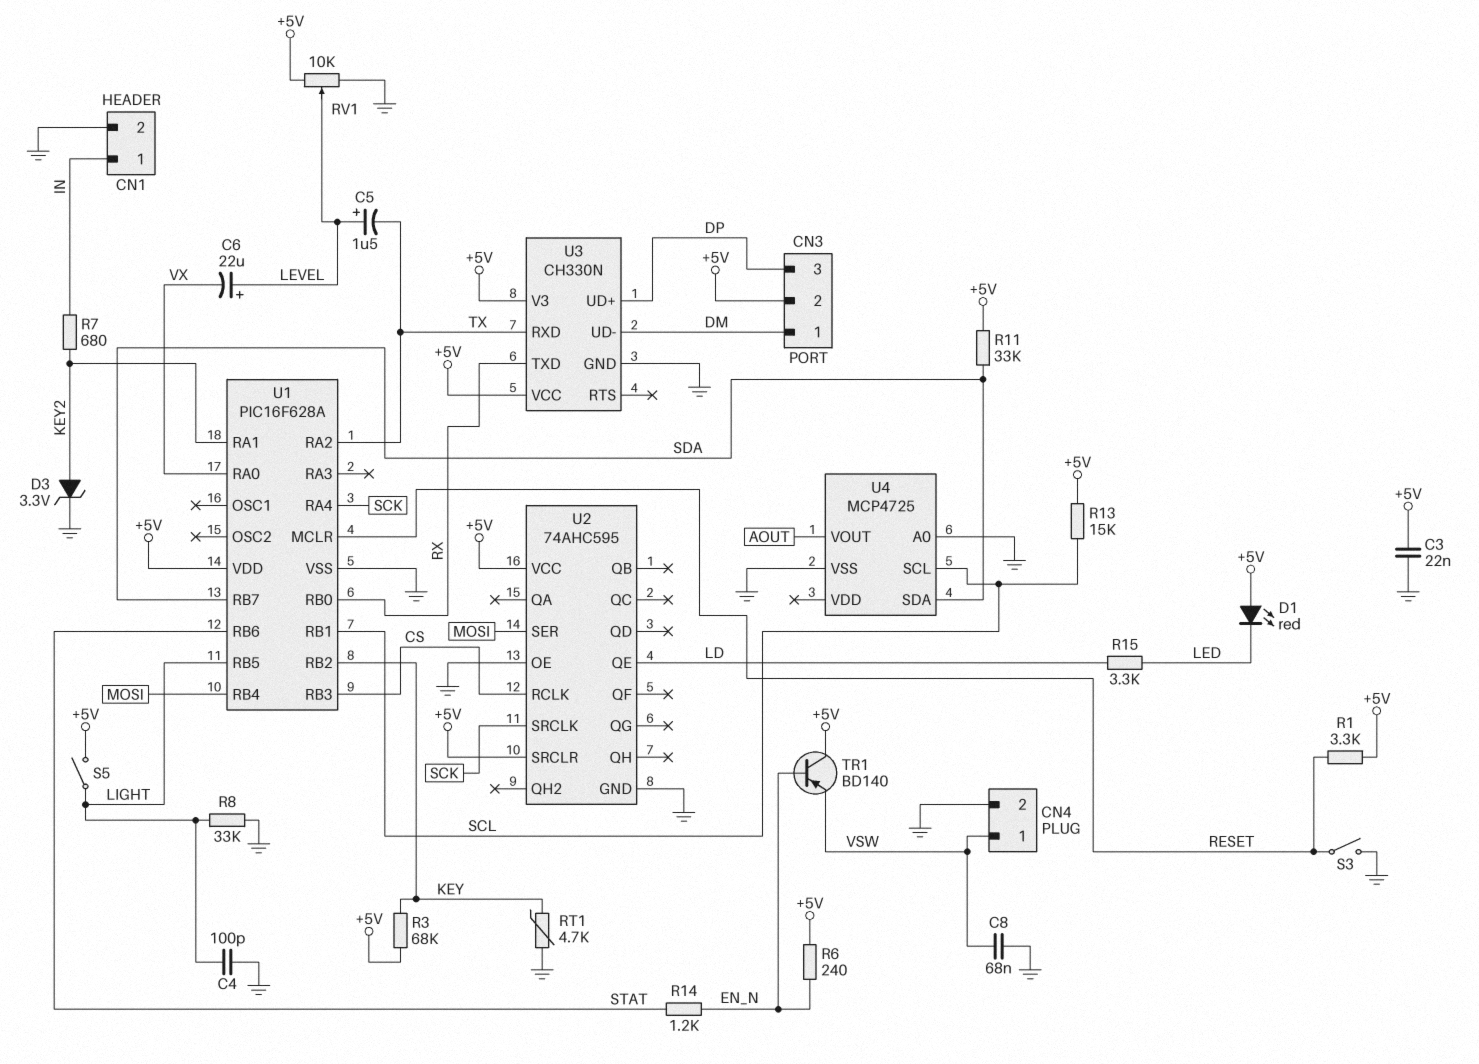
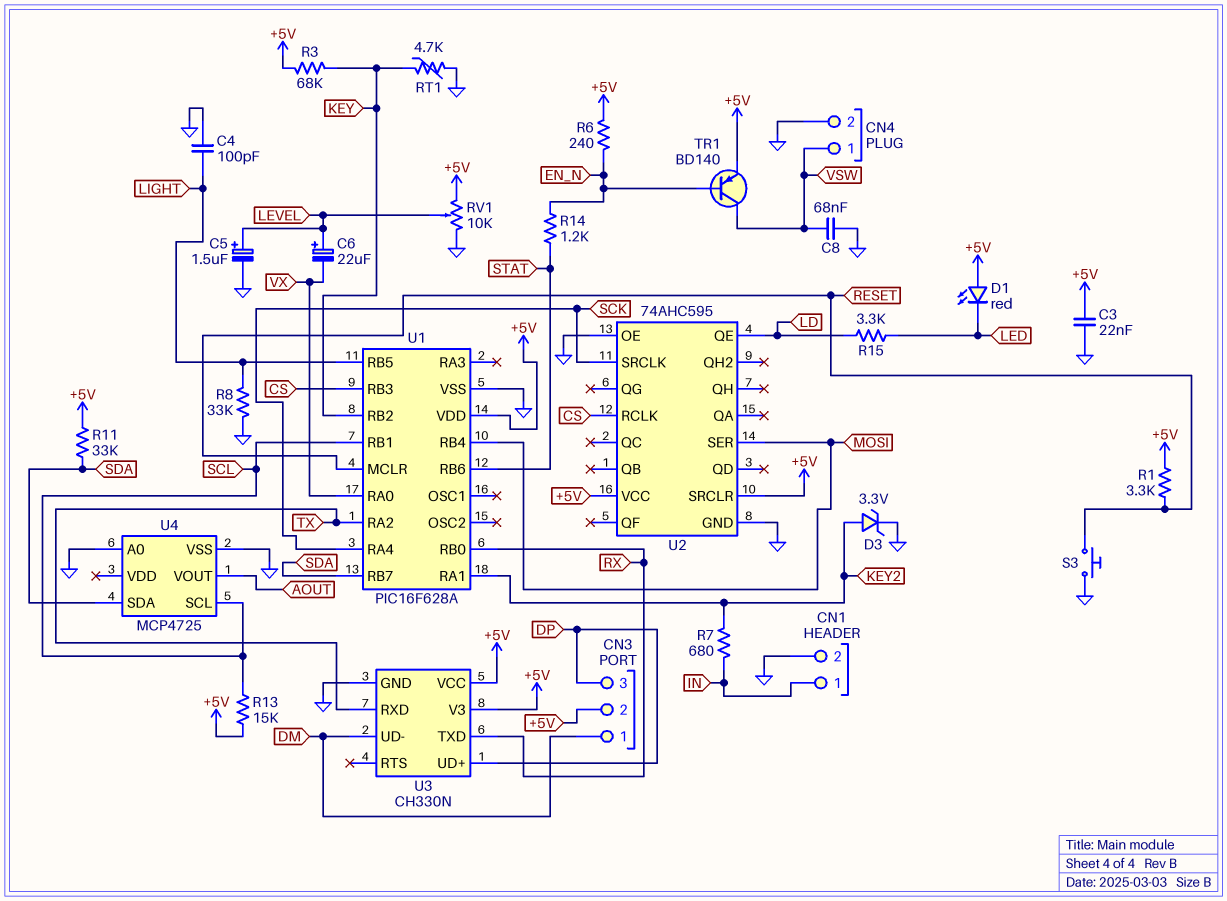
C5: 1.5uF (plus LEVEL, minus TX) -> 1.5uF (plus LEVEL, minus GND)
S3: switch (GND, RESET) -> button (GND, RESET)
S5: switch (+5V, LIGHT) -> none
TR1: PNP BD140 (B EN_N, C +5V, E VSW) -> PNP BD140 (B EN_N, C VSW, E +5V)

